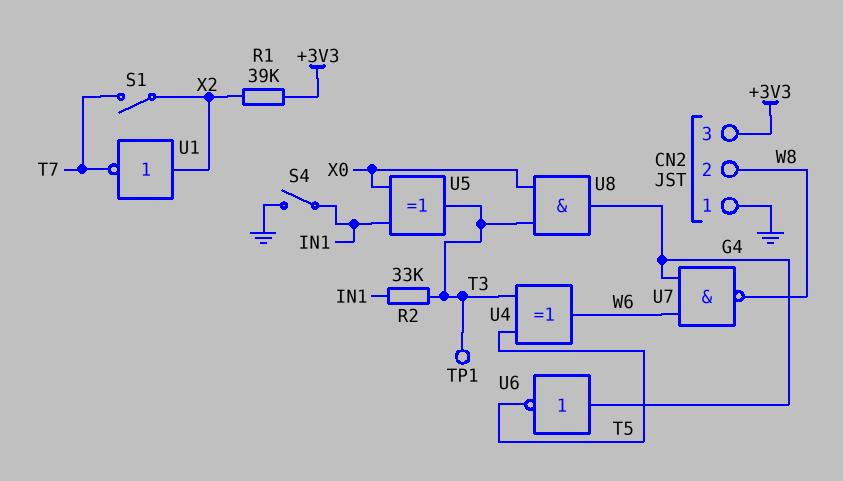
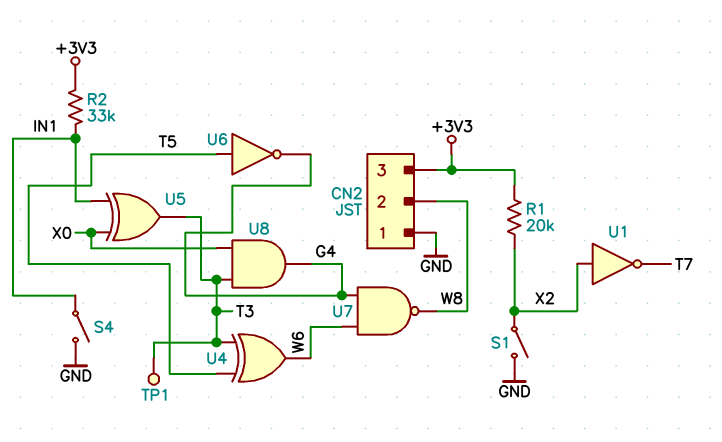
R1: 39k (+3V3, X2) -> 20k (+3V3, X2)
R2: 33k (IN1, T3) -> 33k (+3V3, IN1)
S1: switch (T7, X2) -> switch (GND, X2)
U6: NOT (in G4, out T5) -> NOT (in T5, out G4)

